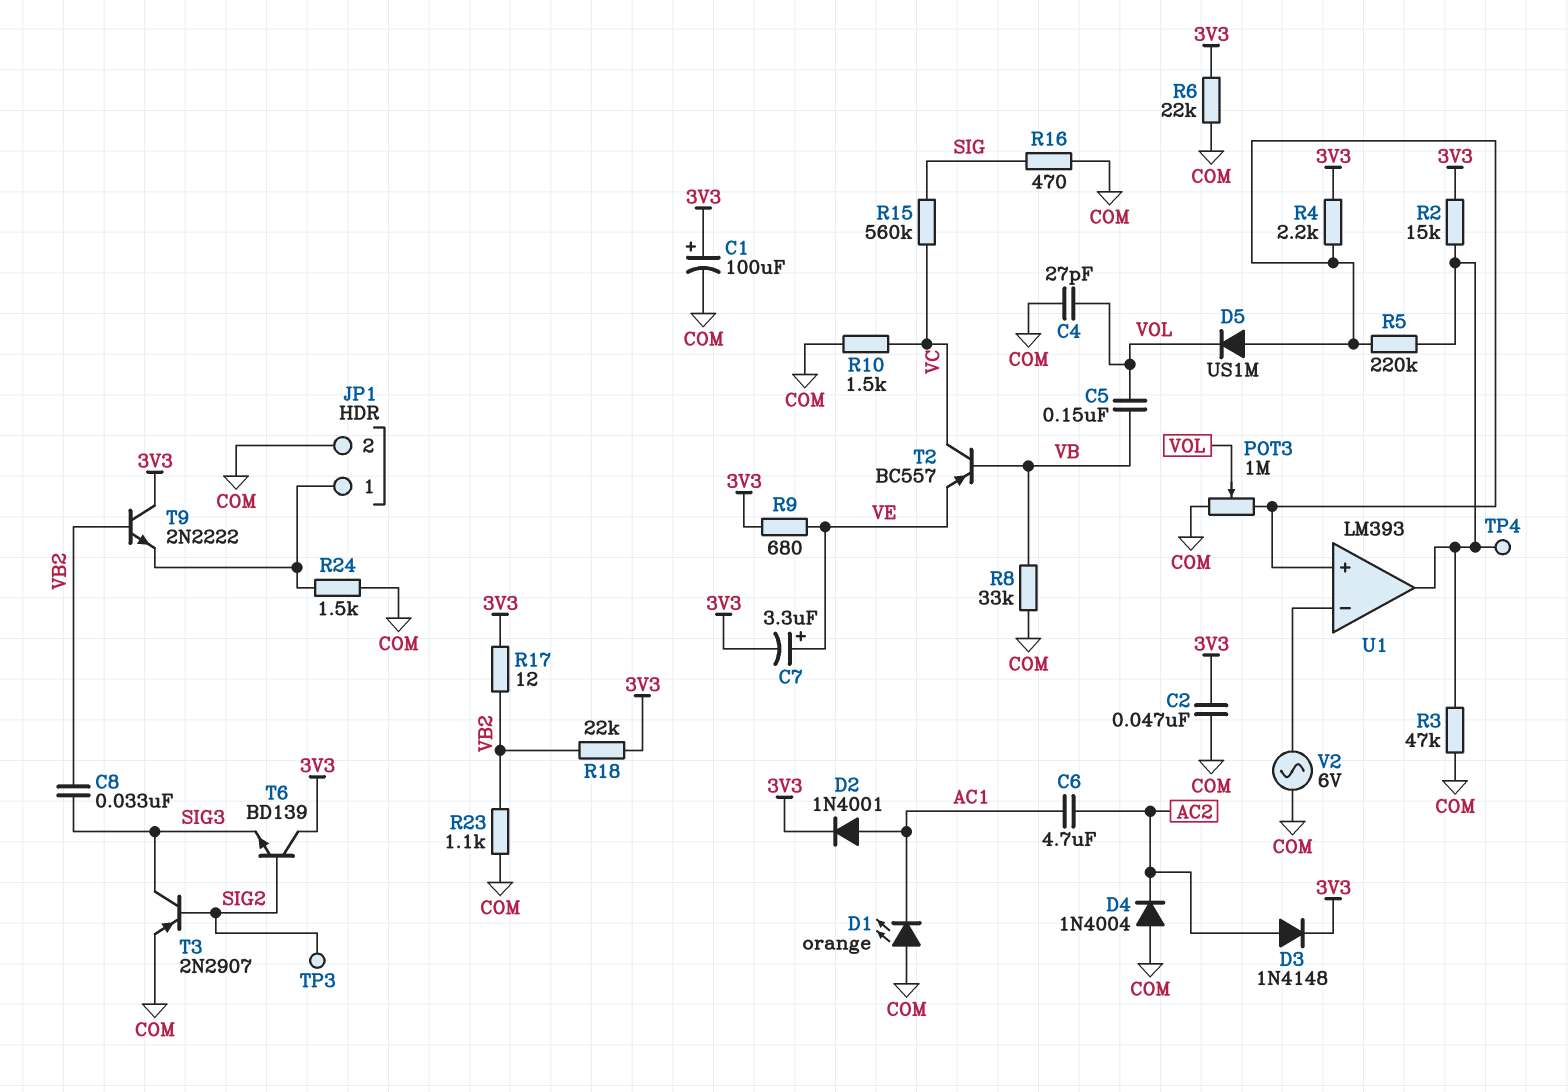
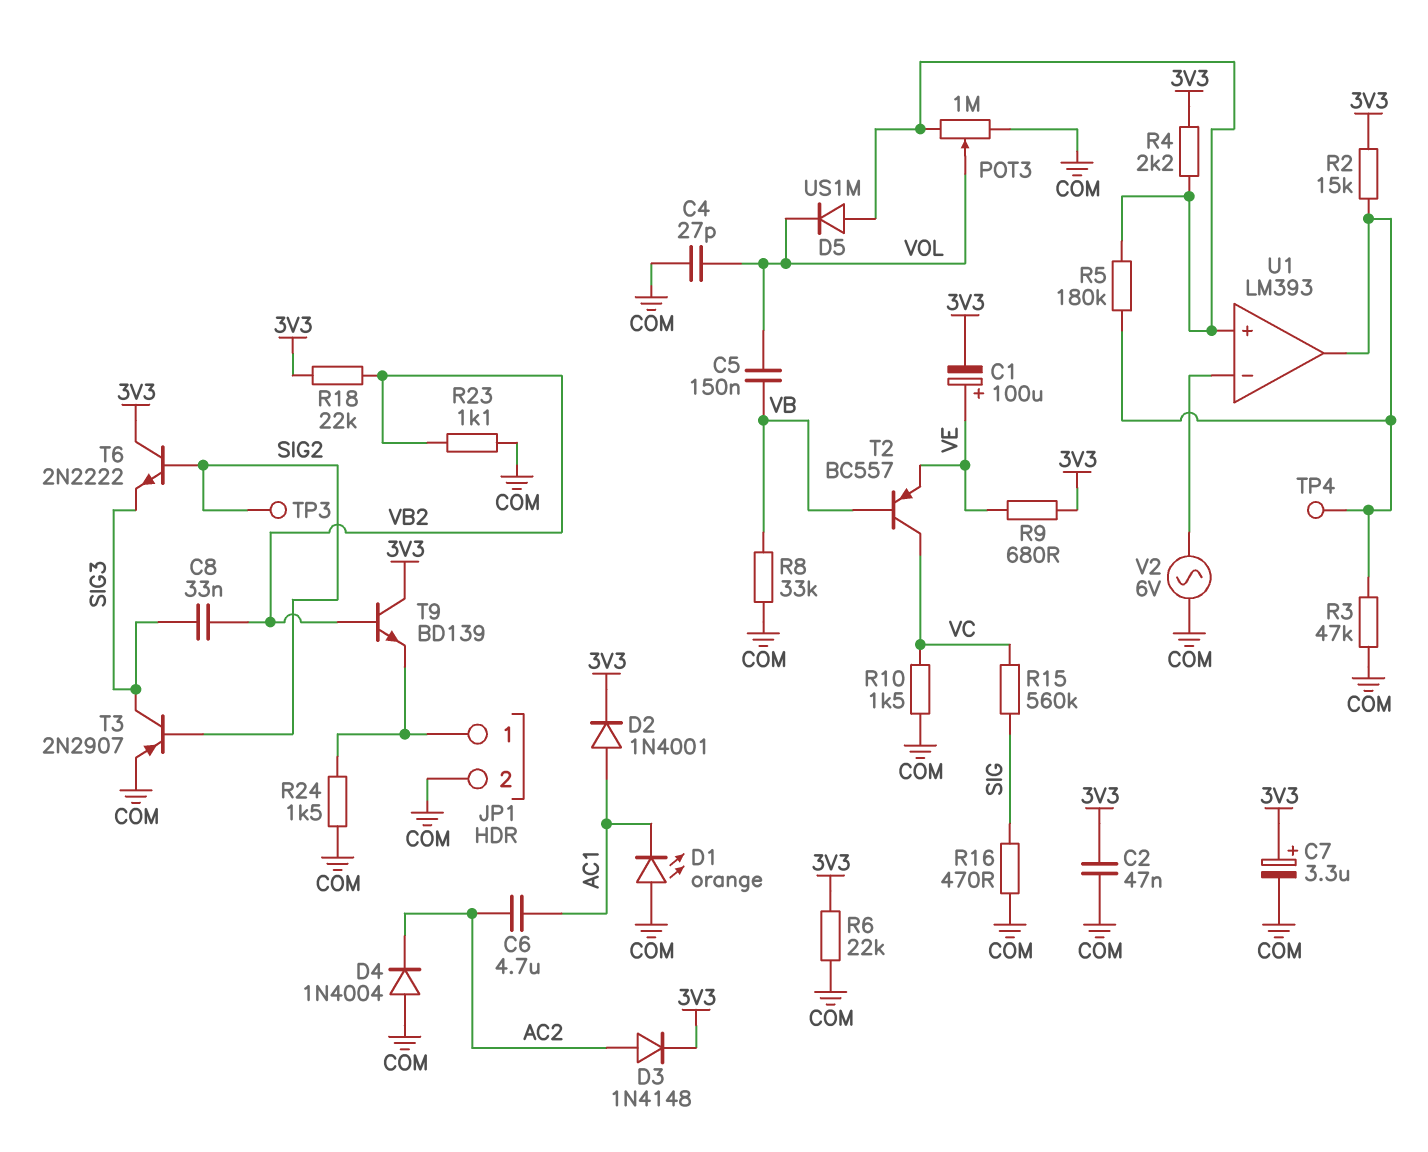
C1: 100uF (plus 3V3, minus COM) -> 100uF (plus VE, minus 3V3)
C7: 3.3uF (plus VE, minus 3V3) -> 3.3uF (plus 3V3, minus COM)
R5: 220k (U1/in+, U1/out) -> 180k (U1/in+, U1/out)
R17: 12 (3V3, VB2) -> none
T6: NPN BD139 (B SIG2, C 3V3, E SIG3) -> NPN 2N2222 (B SIG2, C 3V3, E SIG3)
T9: NPN 2N2222 (B VB2, C 3V3, E JP1/1) -> NPN BD139 (B VB2, C 3V3, E JP1/1)

